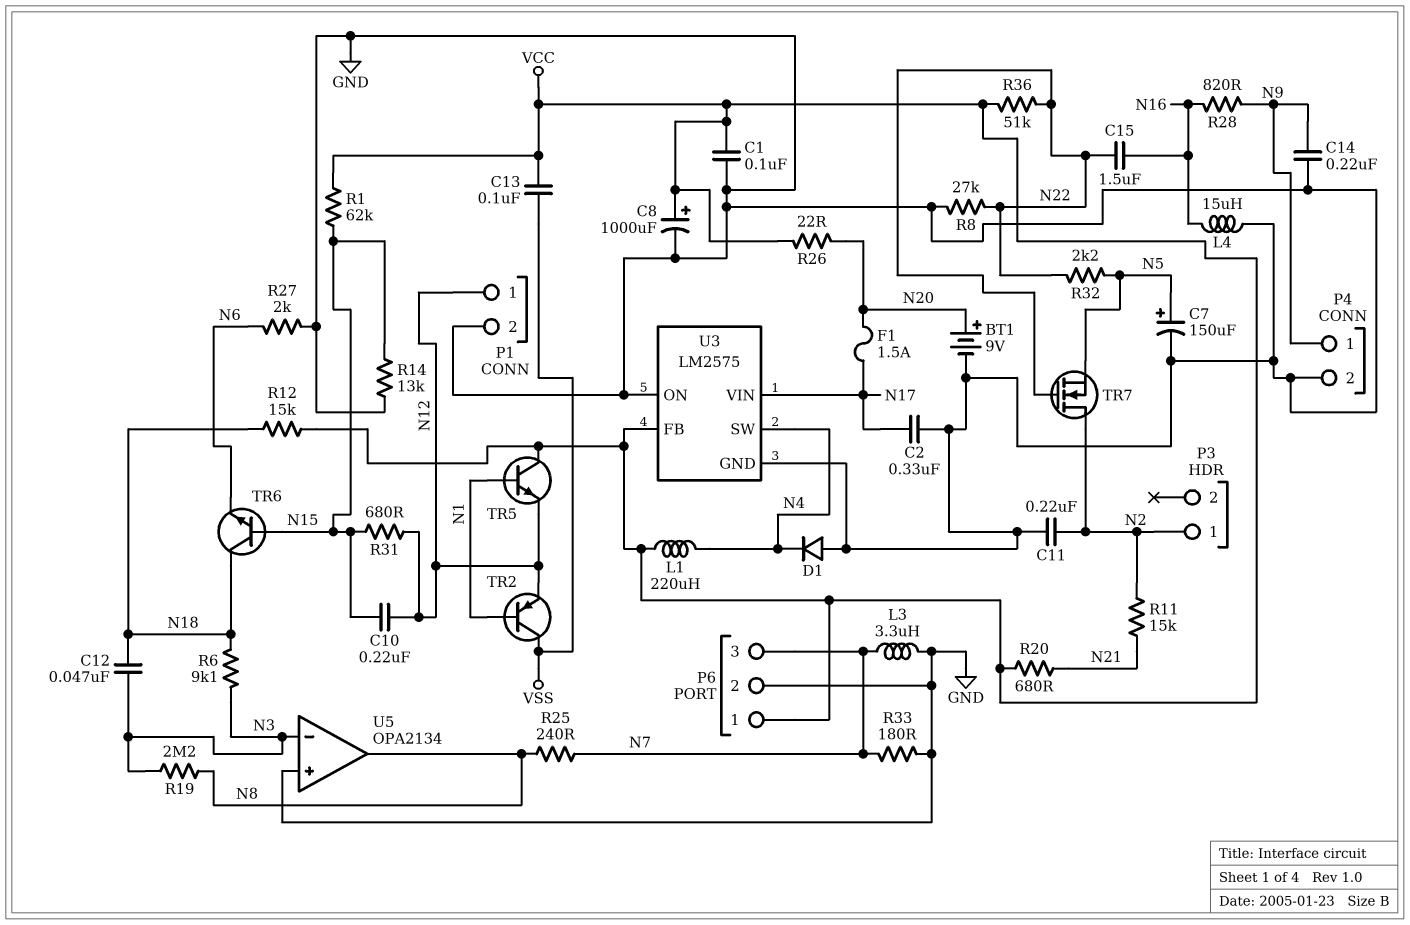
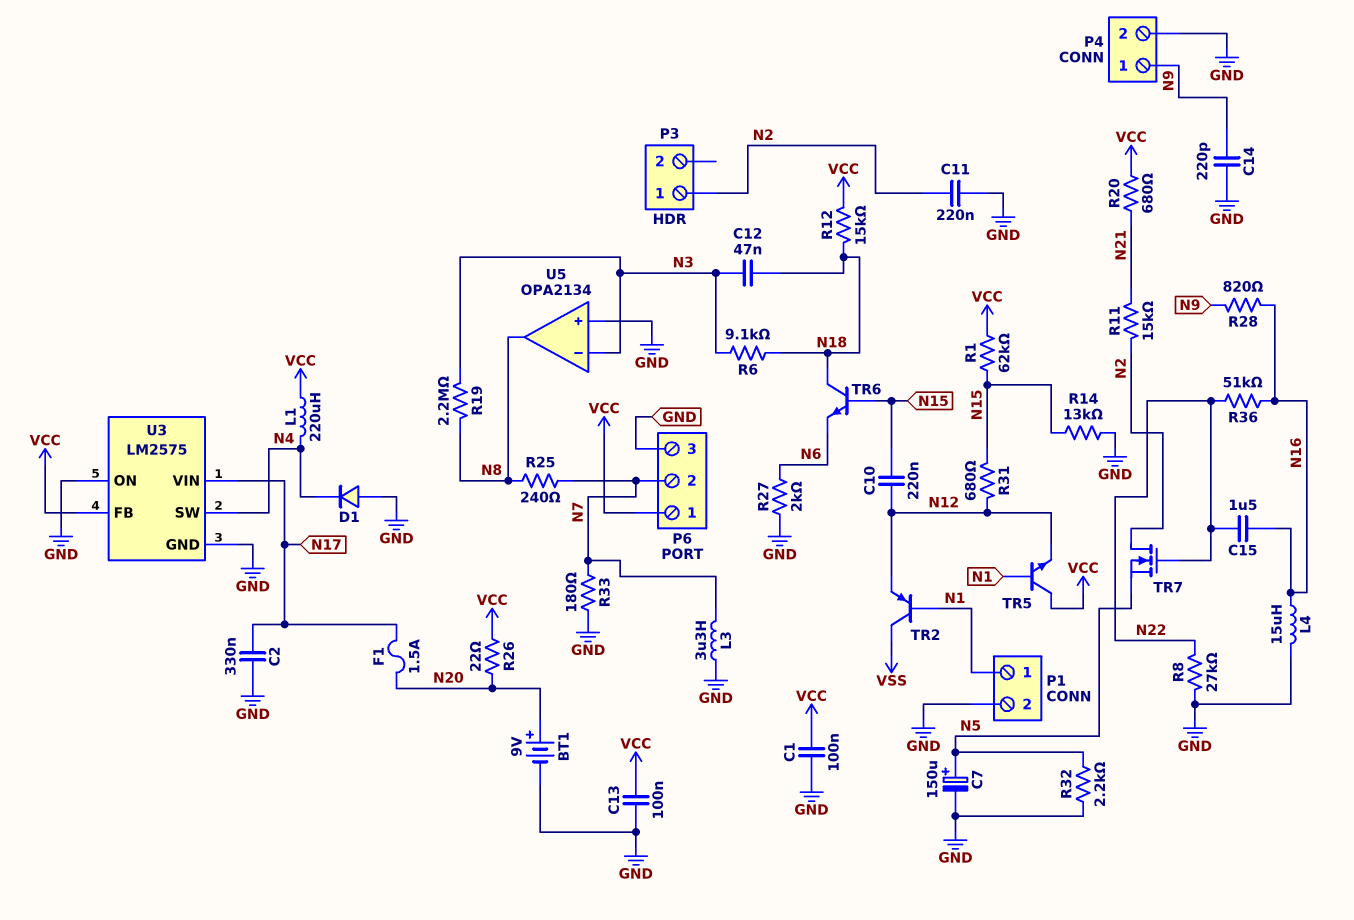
C8: 1000uF (plus VCC, minus GND) -> none
C13: 100nF (VCC, VSS) -> 100nF (GND, VCC)
C14: 220nF (GND, N9) -> 220pF (GND, N9)
P1 pin 1: N12 -> N1
P6 pin 2: GND -> N7
P6 pin 3: N7 -> GND
R32: 2.2k (N5, N22) -> 2.2k (GND, N5)
R36: 51k (N22, VCC) -> 51k (N16, N22)

